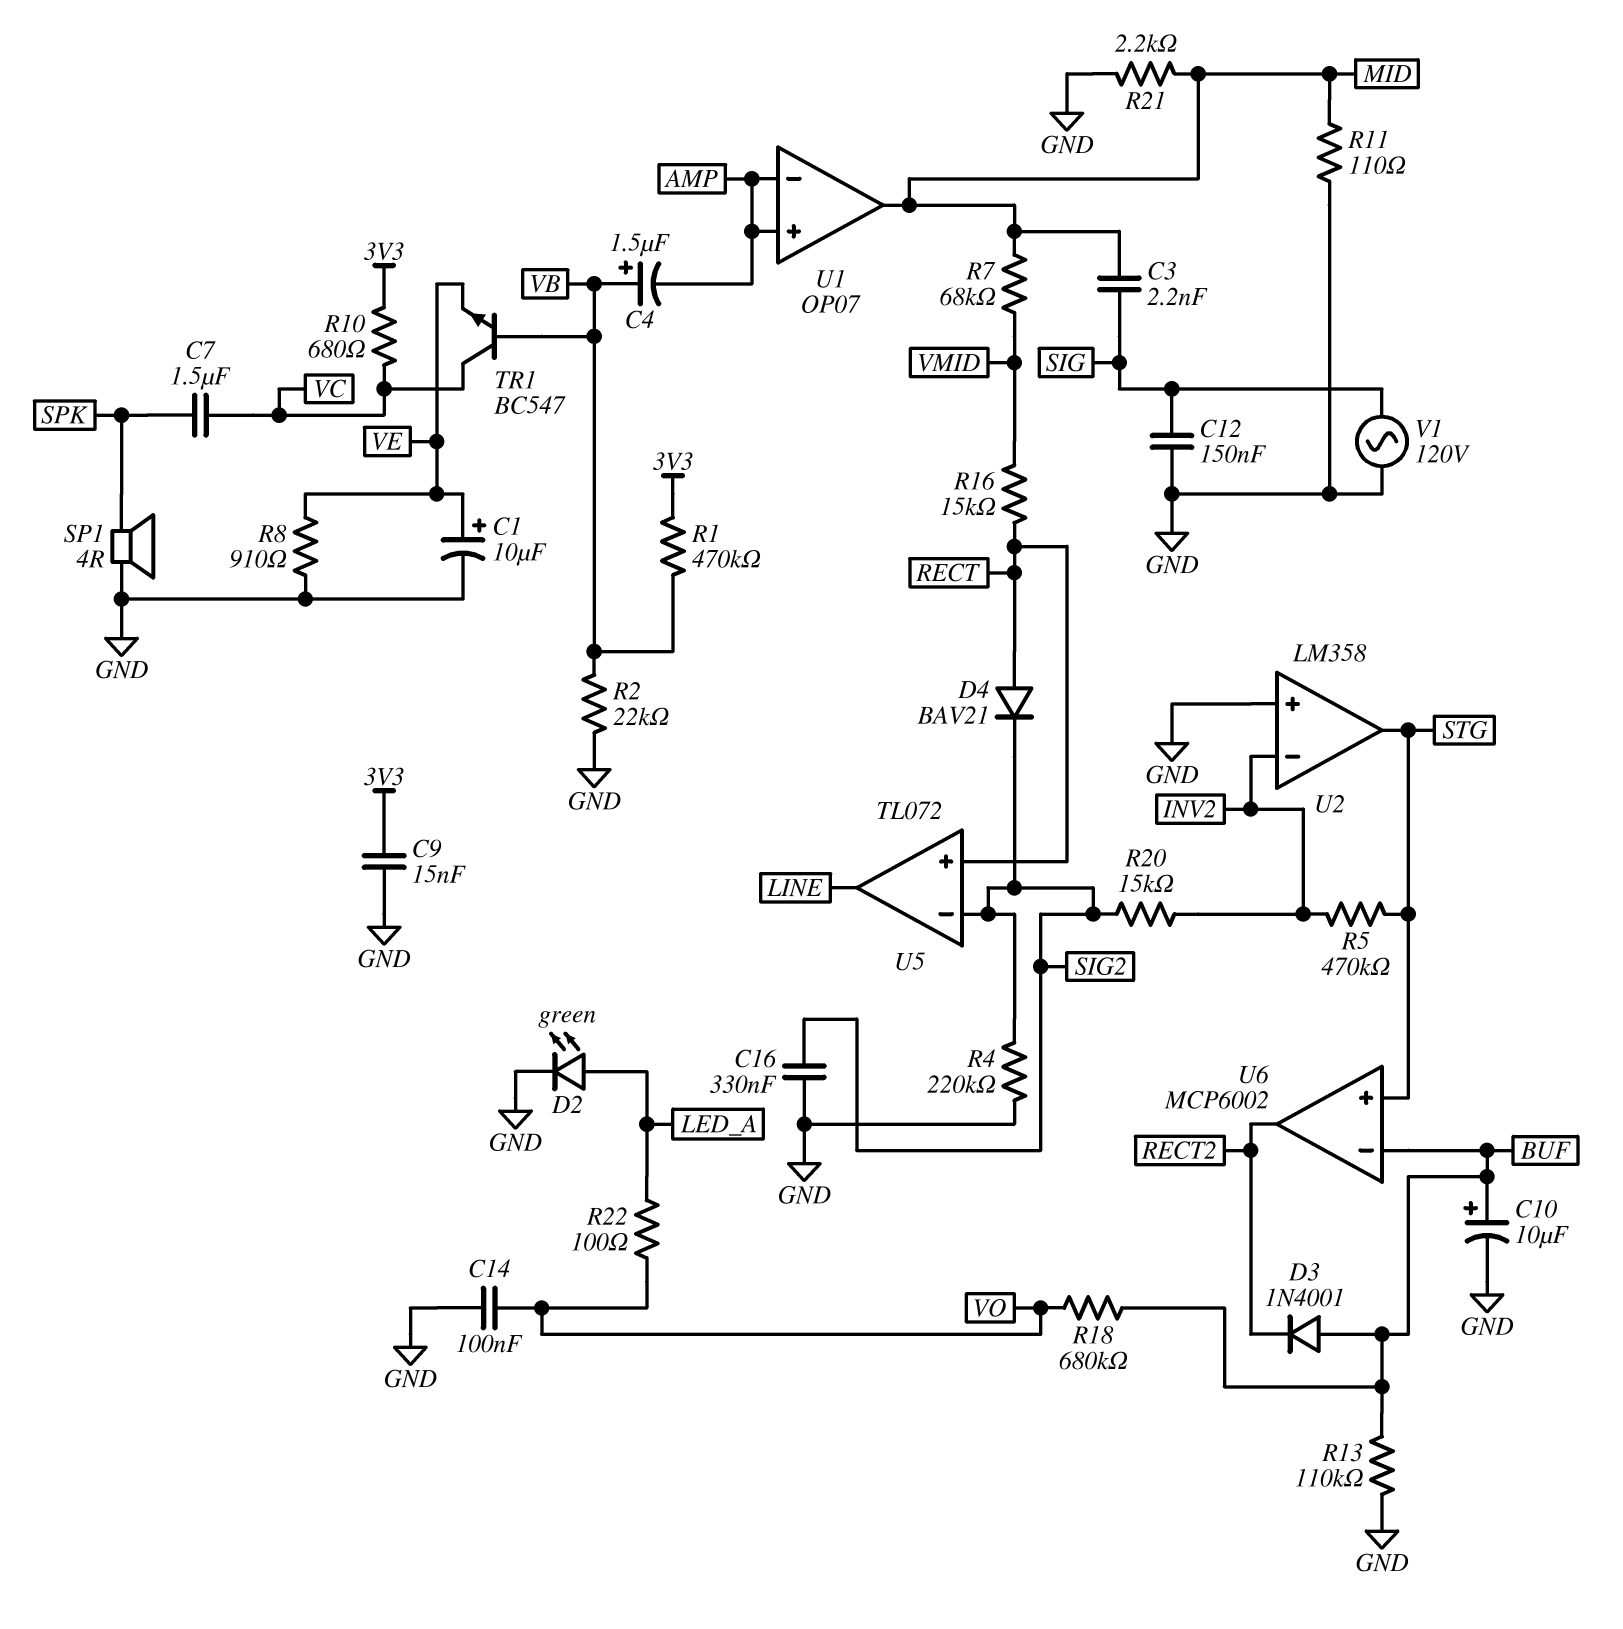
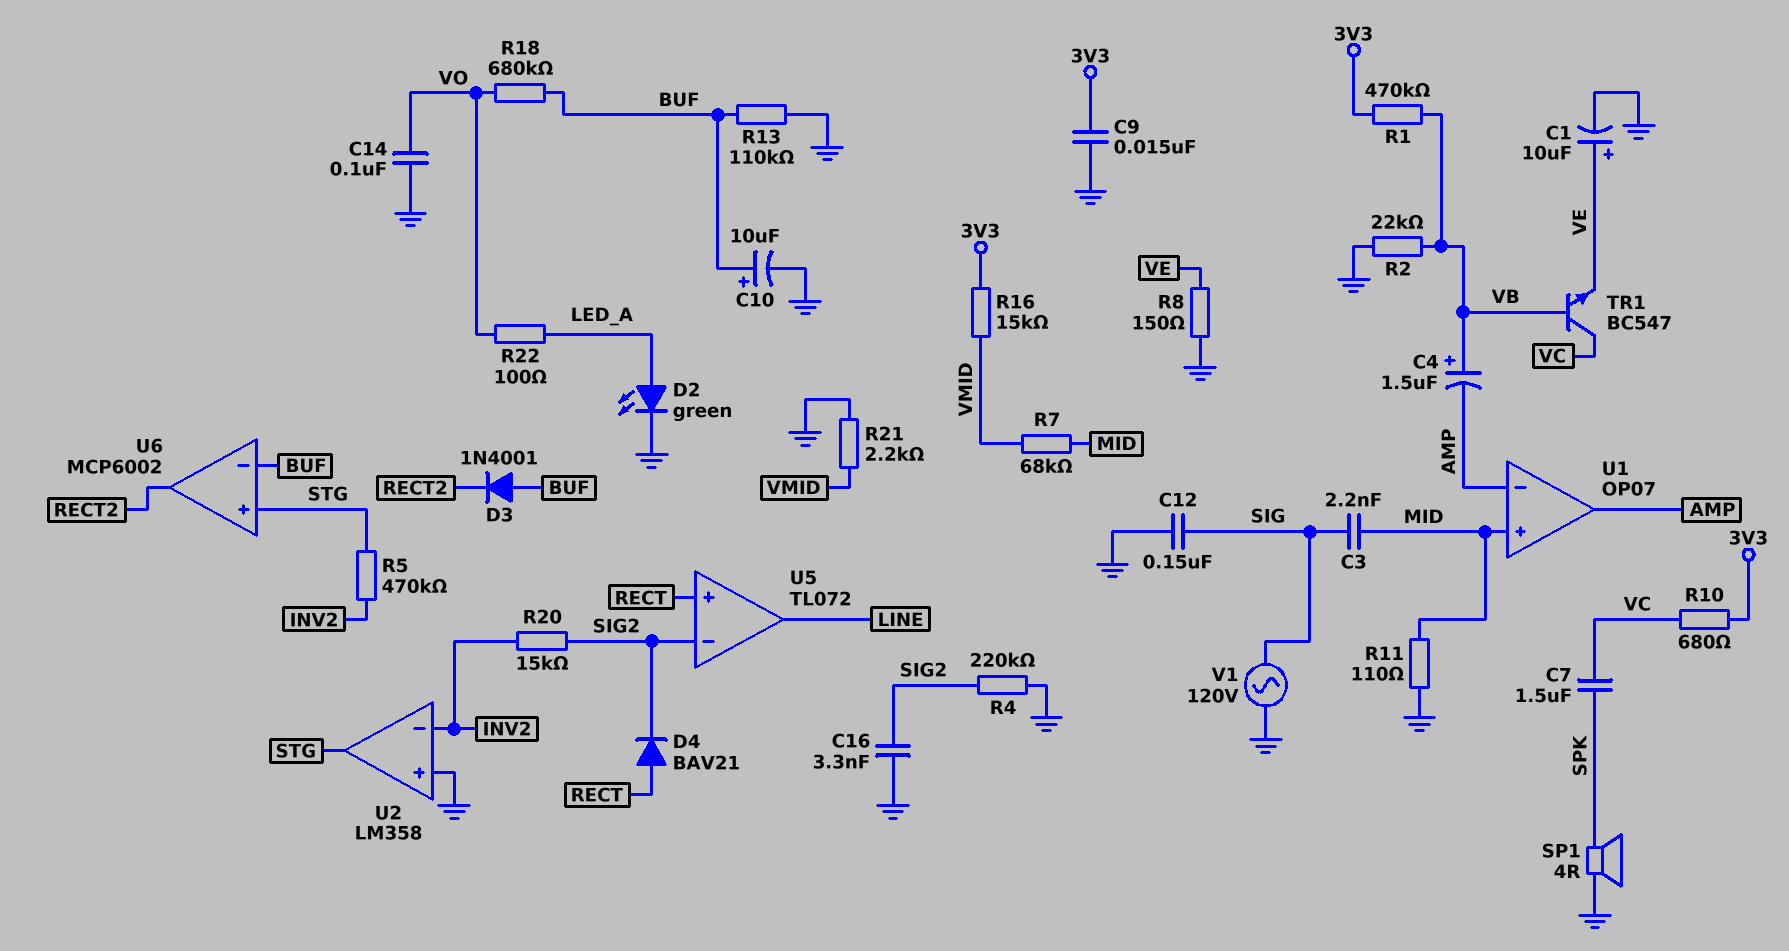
C16: 330nF (GND, SIG2) -> 3.3nF (GND, SIG2)
R8: 910 (GND, VE) -> 150 (GND, VE)
R16: 15k (RECT, VMID) -> 15k (3V3, VMID)
R21: 2.2k (GND, MID) -> 2.2k (GND, VMID)
U1 pin in+: AMP -> MID
U1 pin out: MID -> AMP

